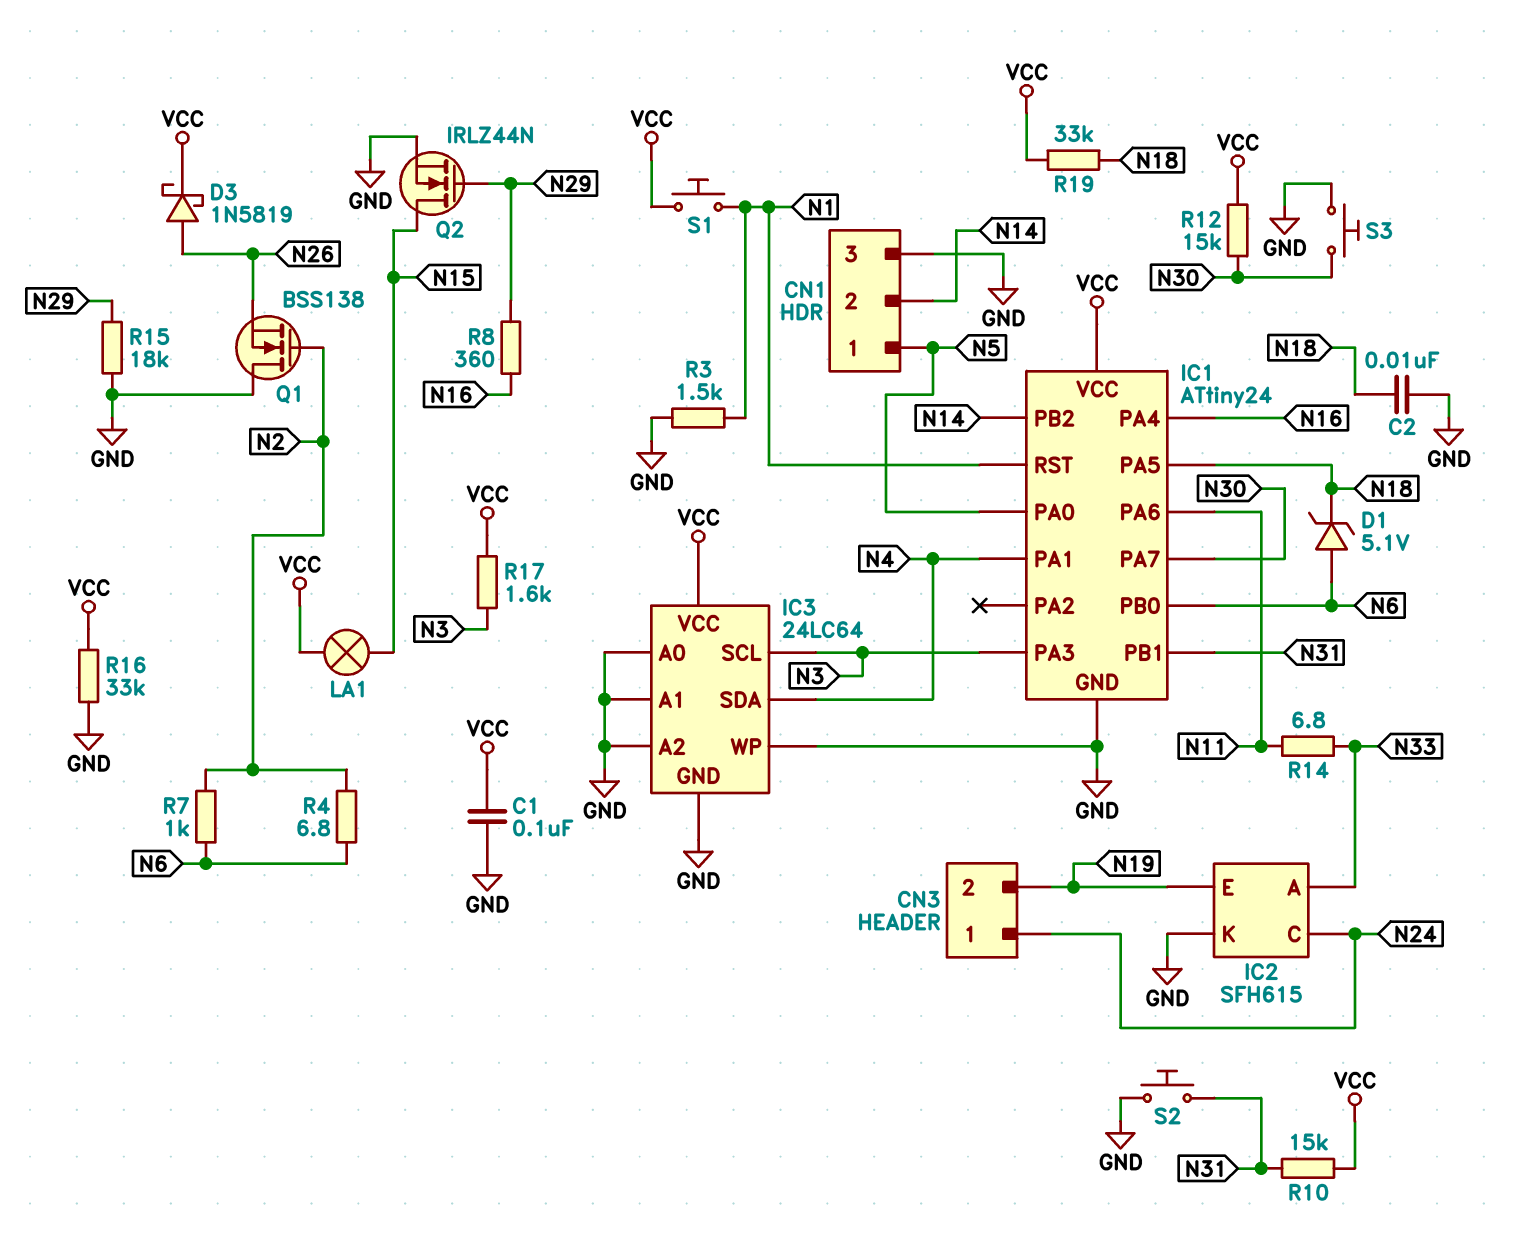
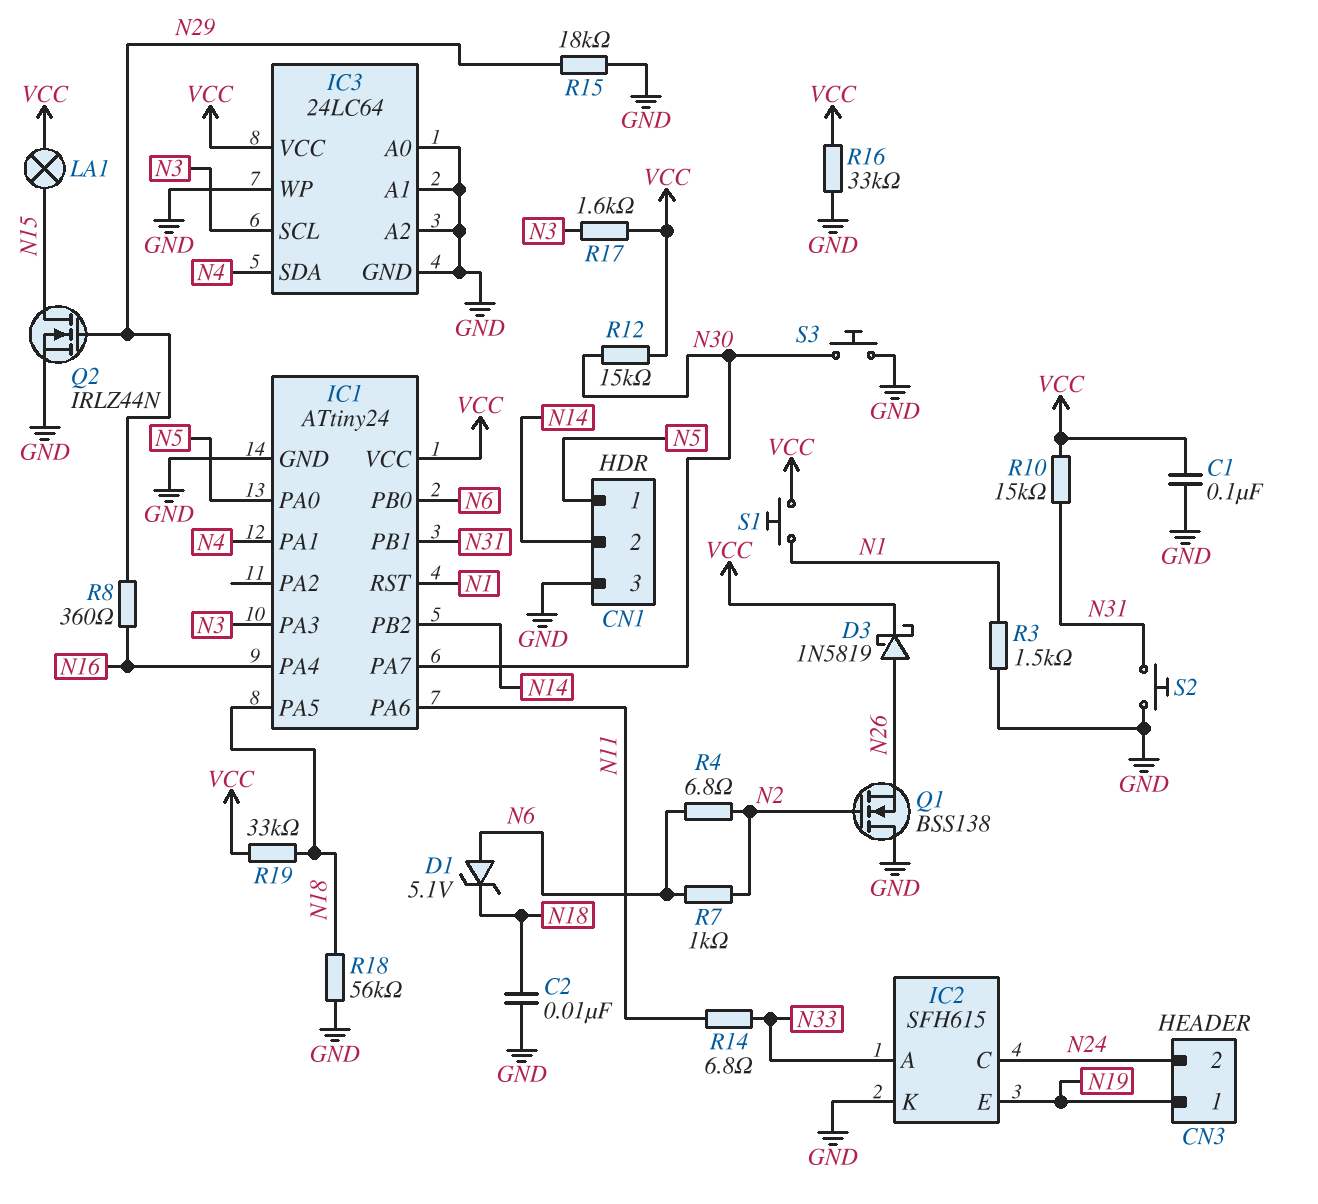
CN3 pin 1: N24 -> N19
CN3 pin 2: N19 -> N24
R18: none -> 56k (GND, N18)

